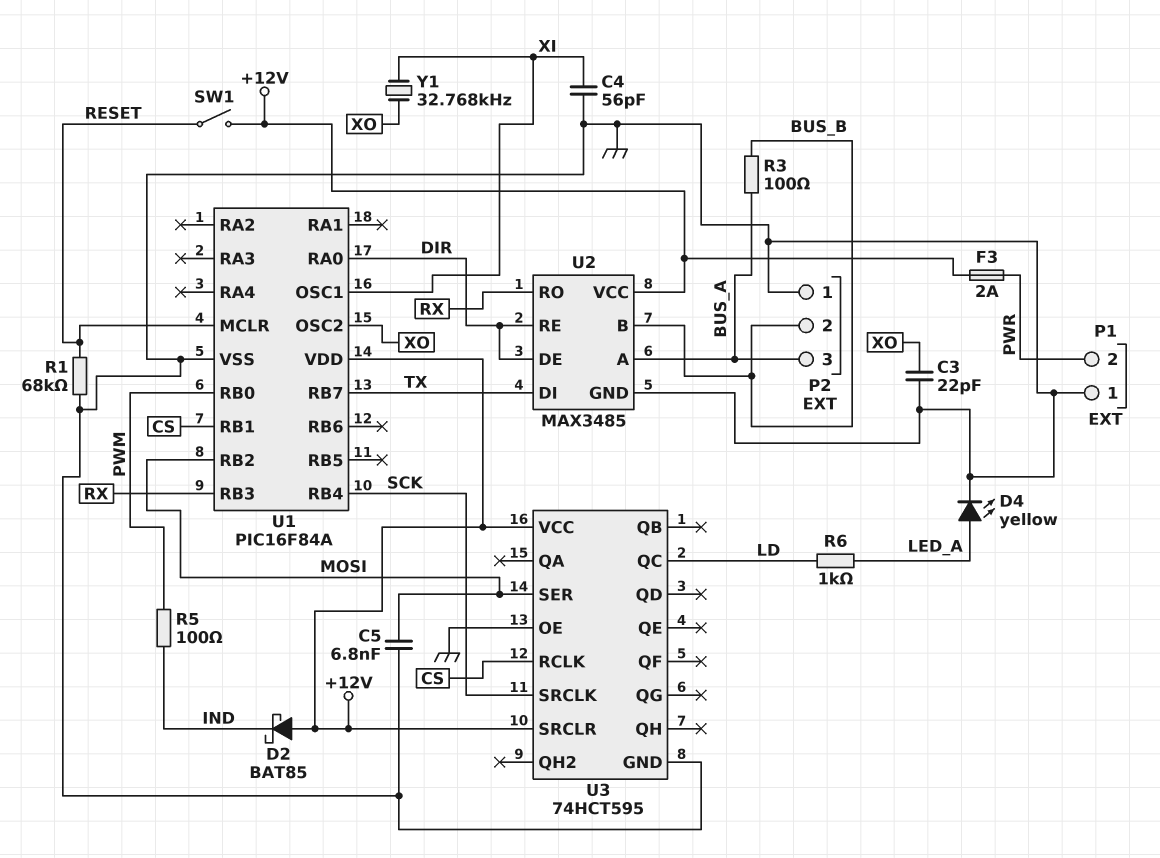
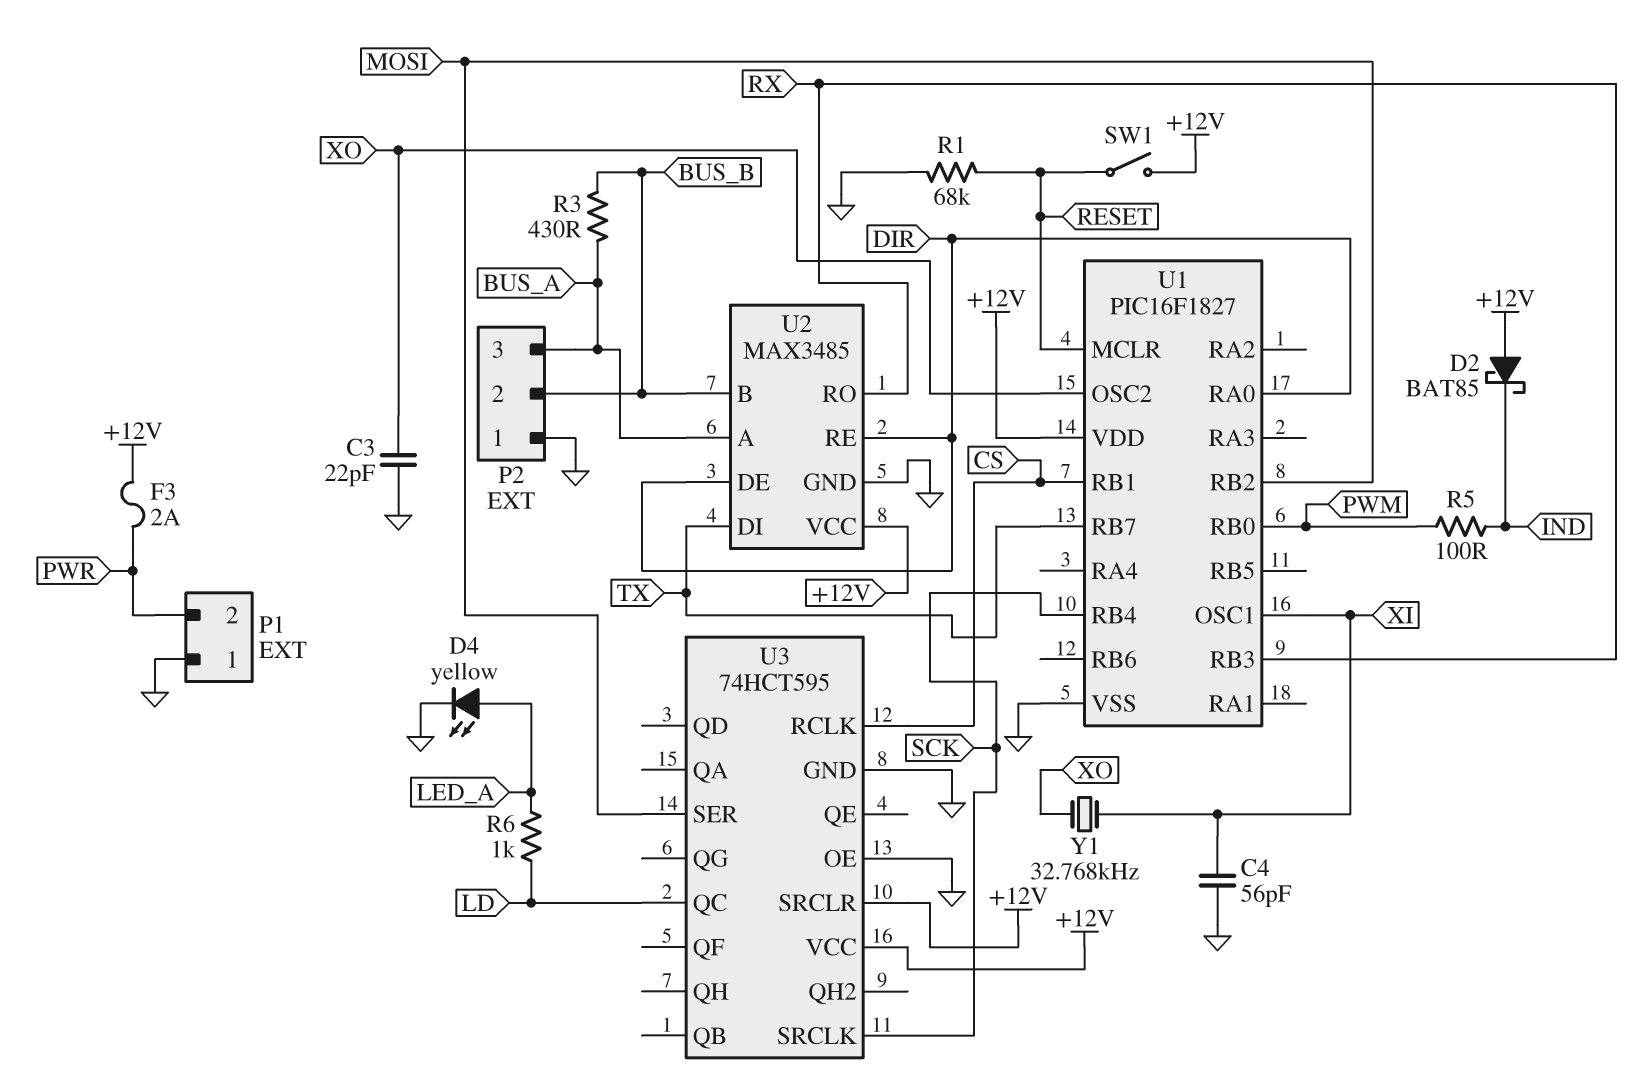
C5: 6.8nF (GND, MOSI) -> none
R3: 100 (BUS_A, BUS_B) -> 430 (BUS_A, BUS_B)
U1: PIC16F84A -> PIC16F1827

